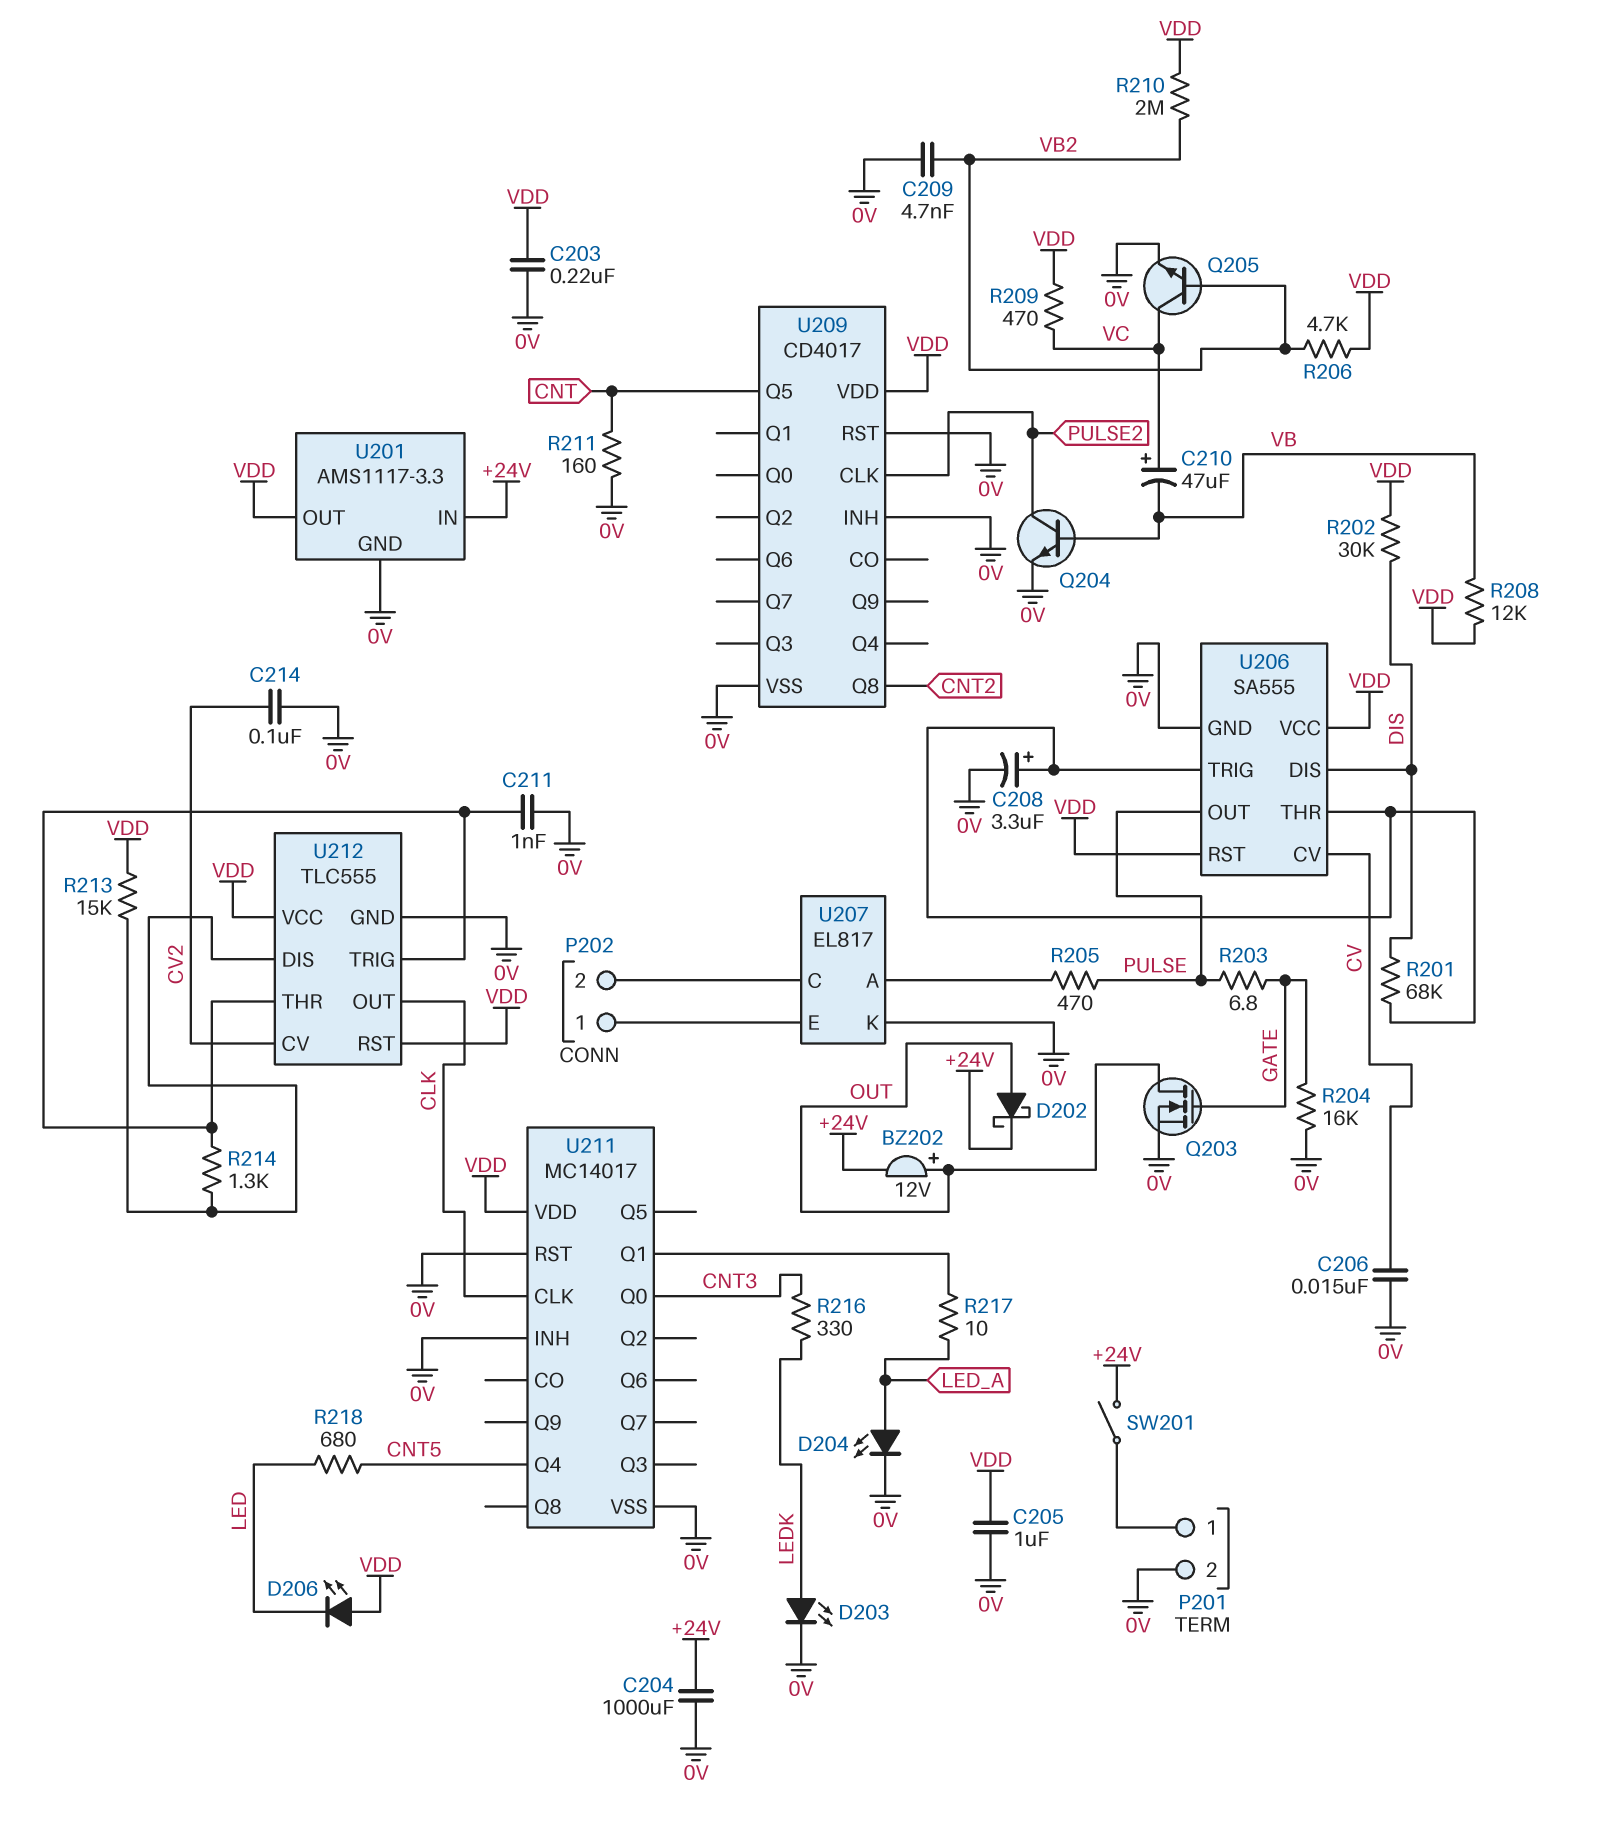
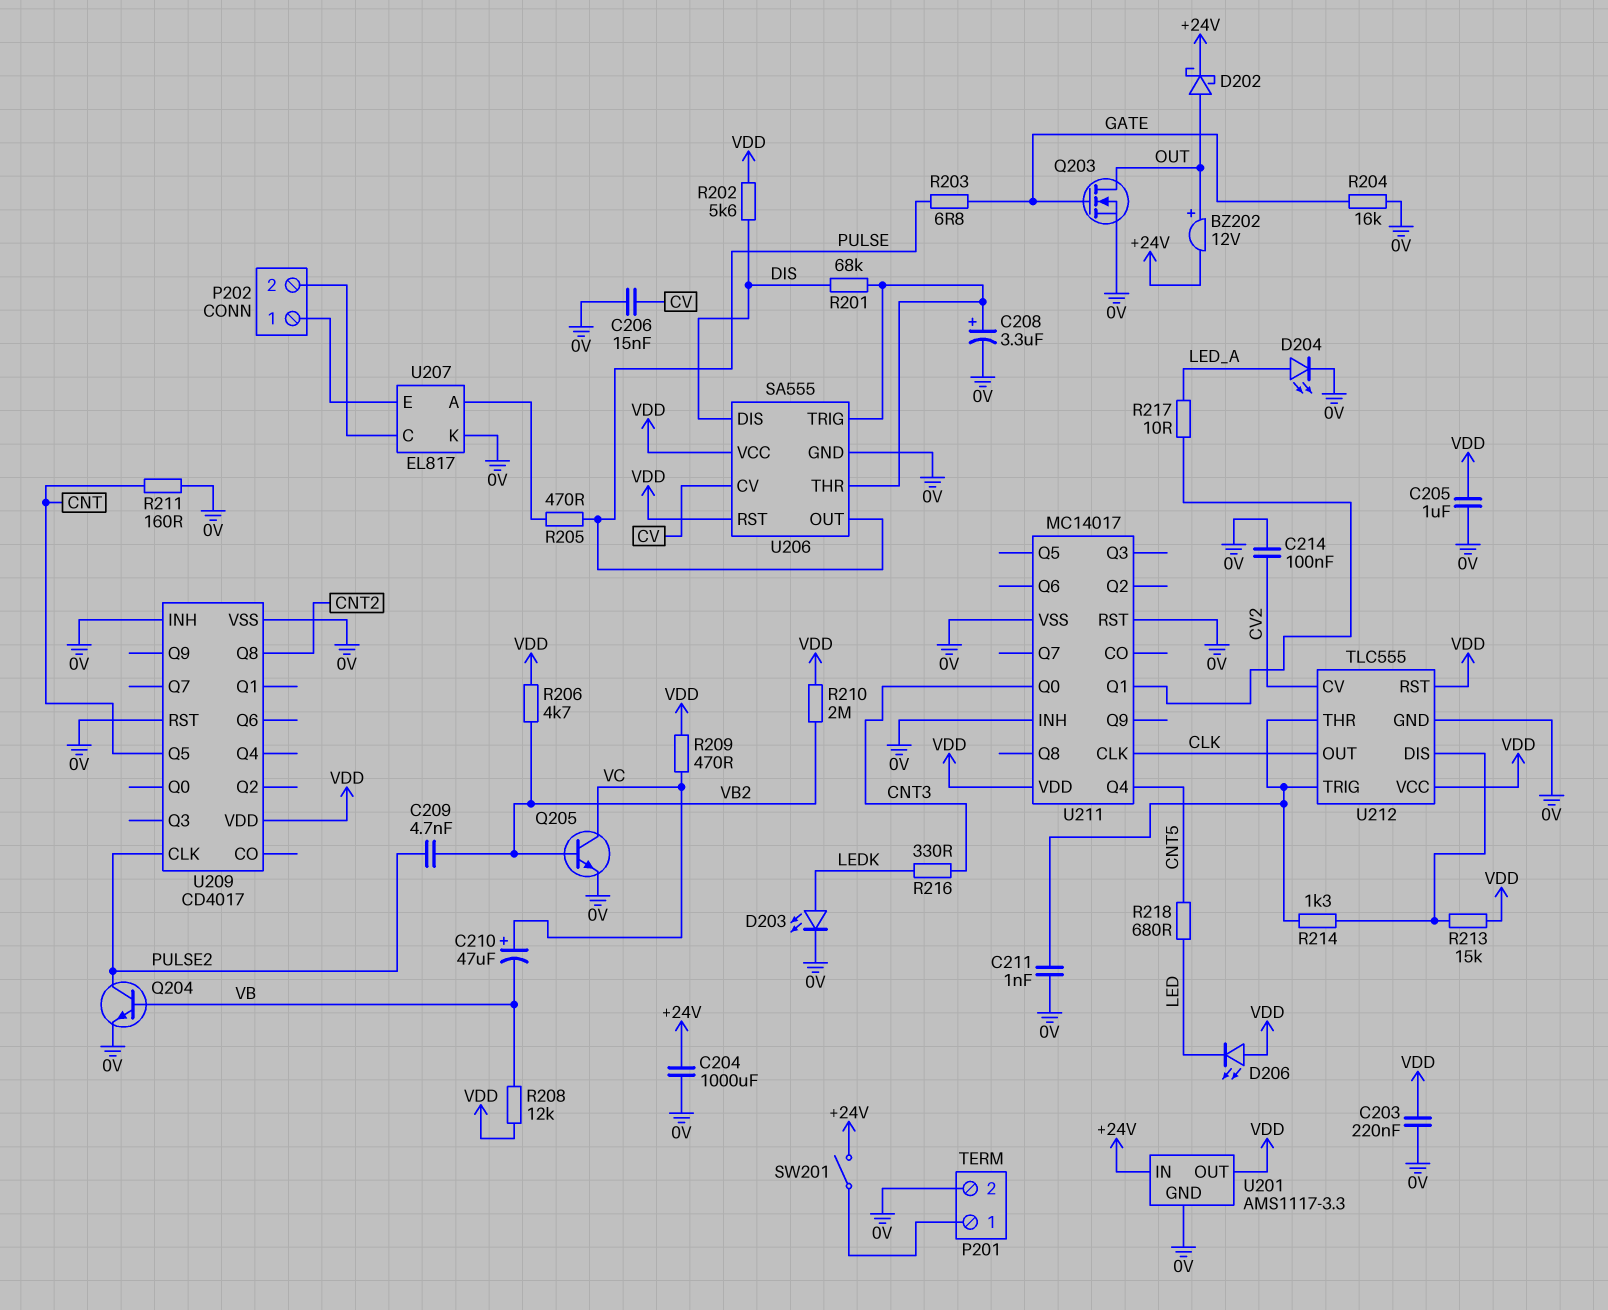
C209: 4.7nF (0V, VB2) -> 4.7nF (PULSE2, VB2)
R202: 30k (DIS, VDD) -> 5.6k (DIS, VDD)

